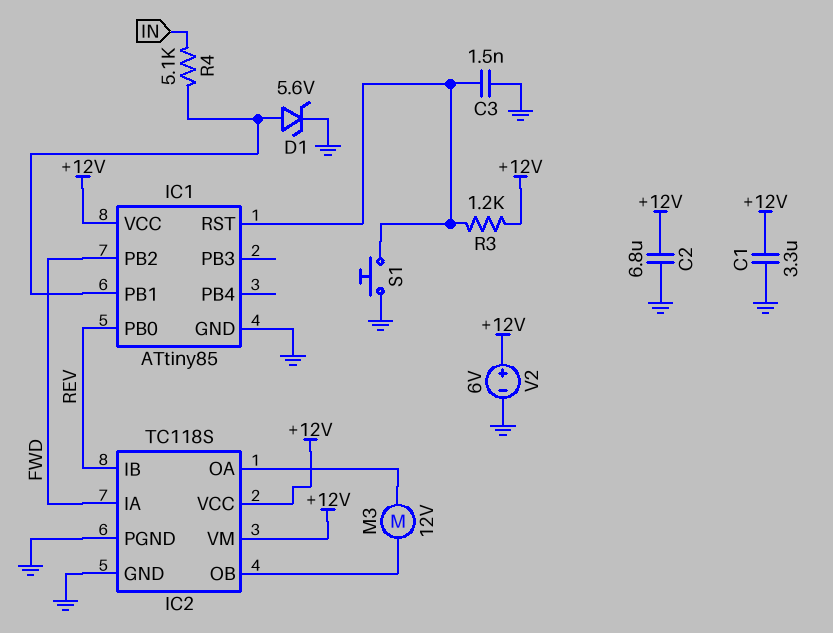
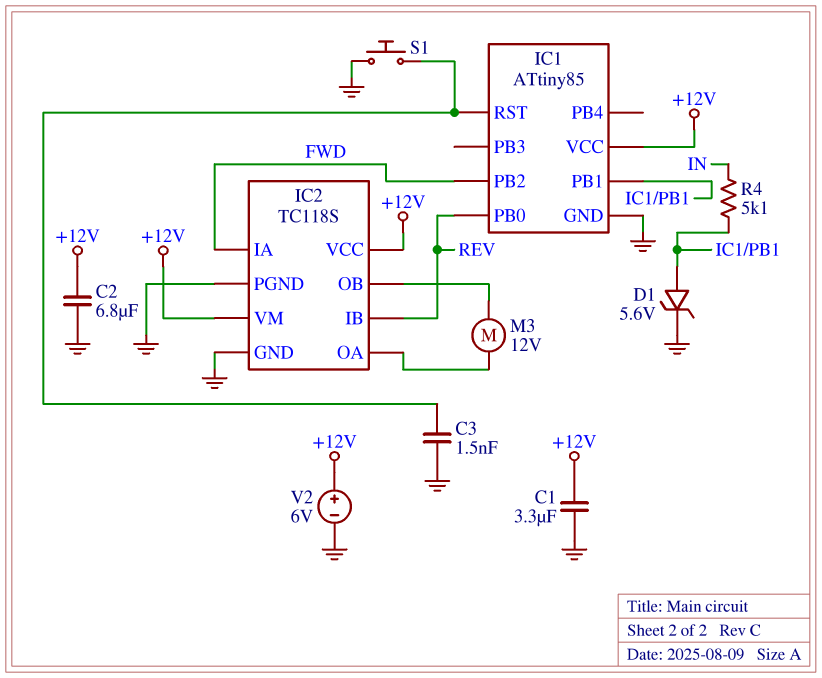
R3: 1.2k (+12V, IC1/RST) -> none

